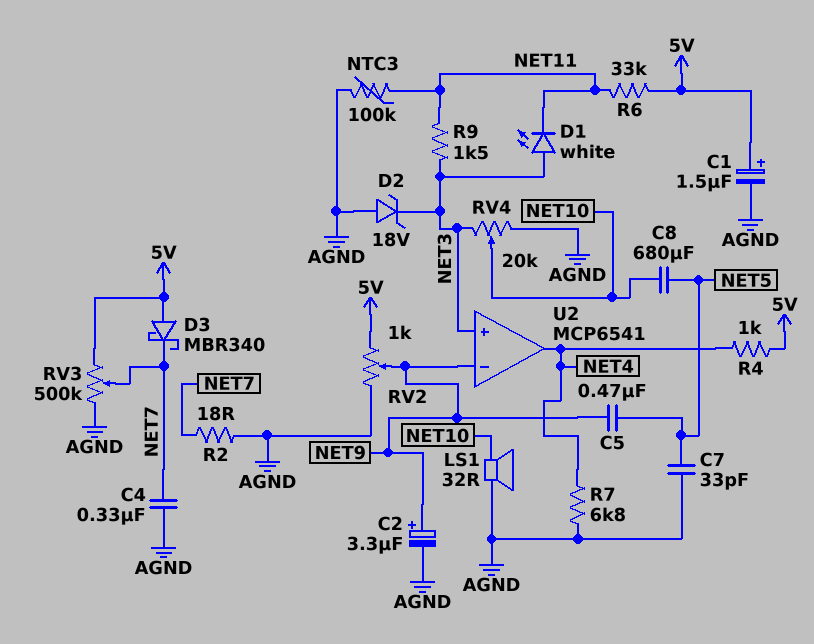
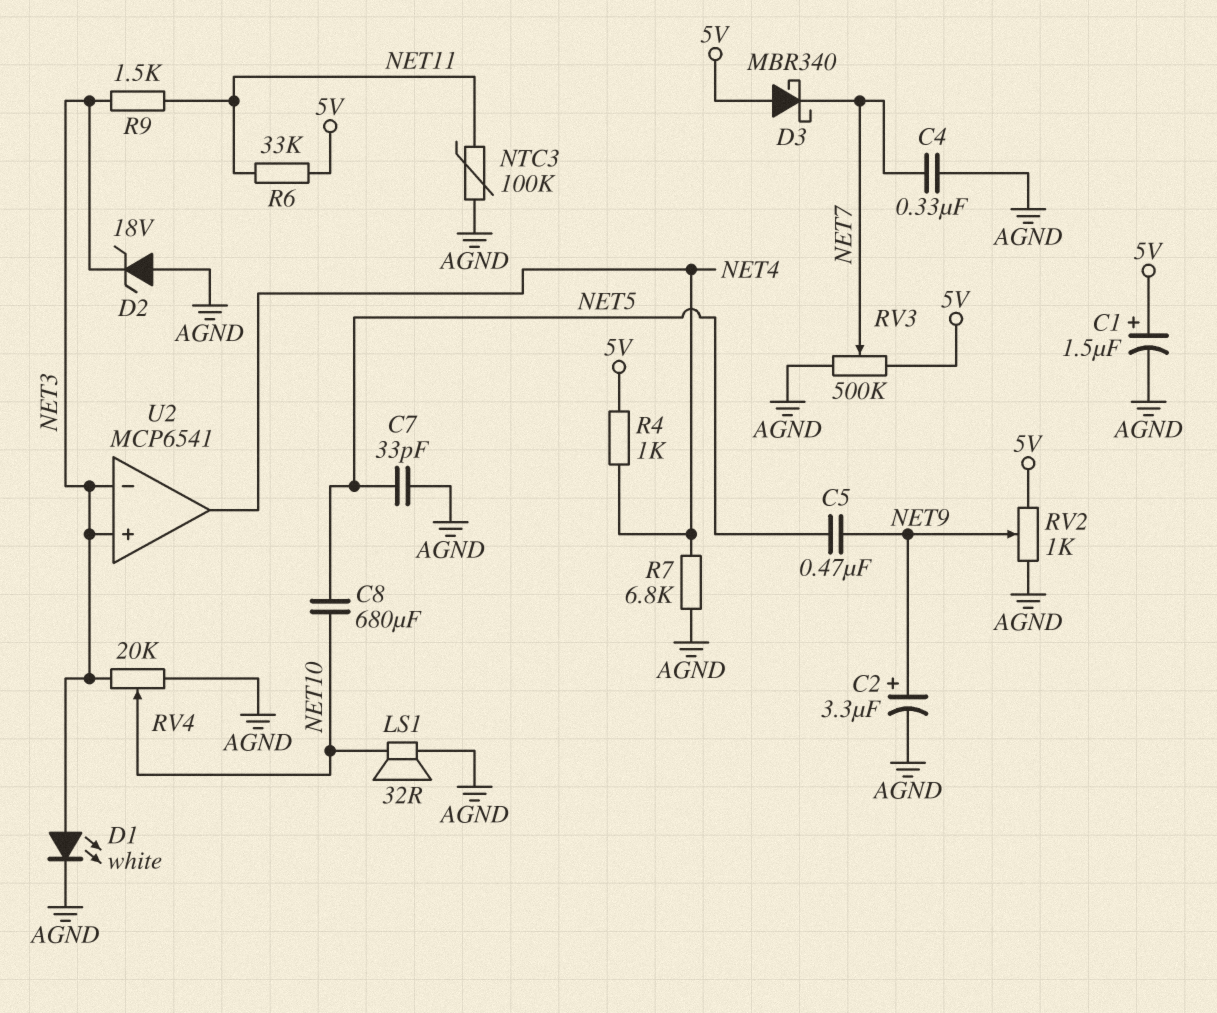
D1: LED white (A NET3, K NET11) -> LED white (A NET3, K AGND)
R2: 18 (AGND, NET7) -> none
U2 pin in-: NET9 -> NET3

